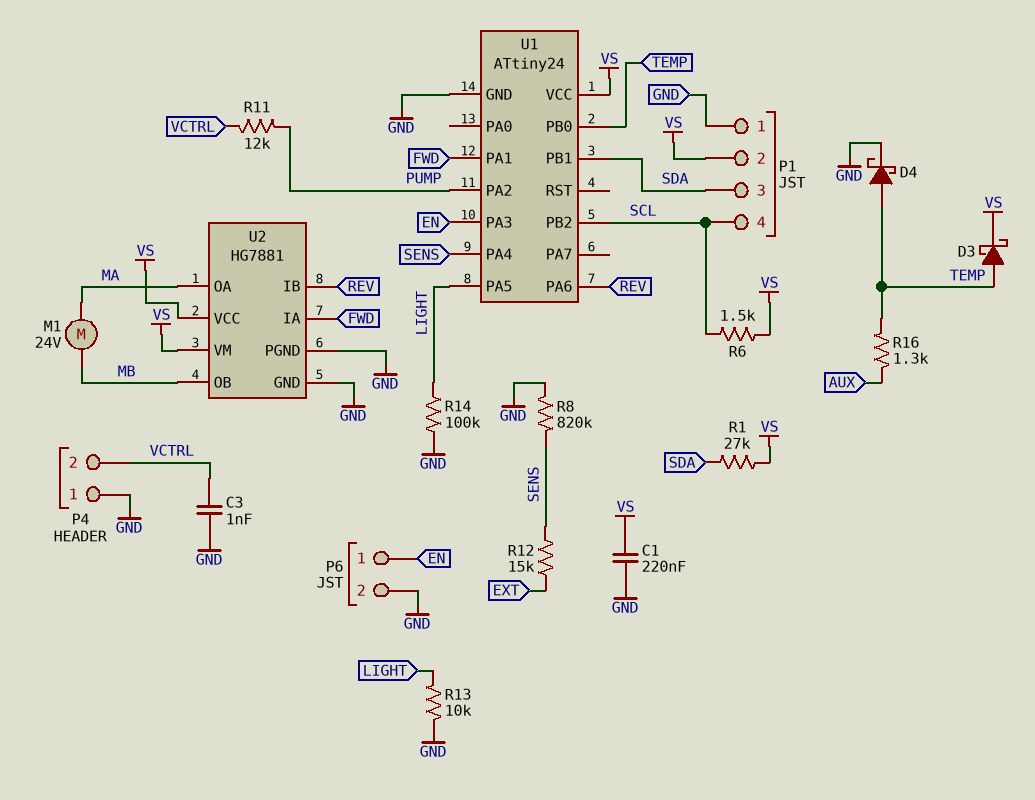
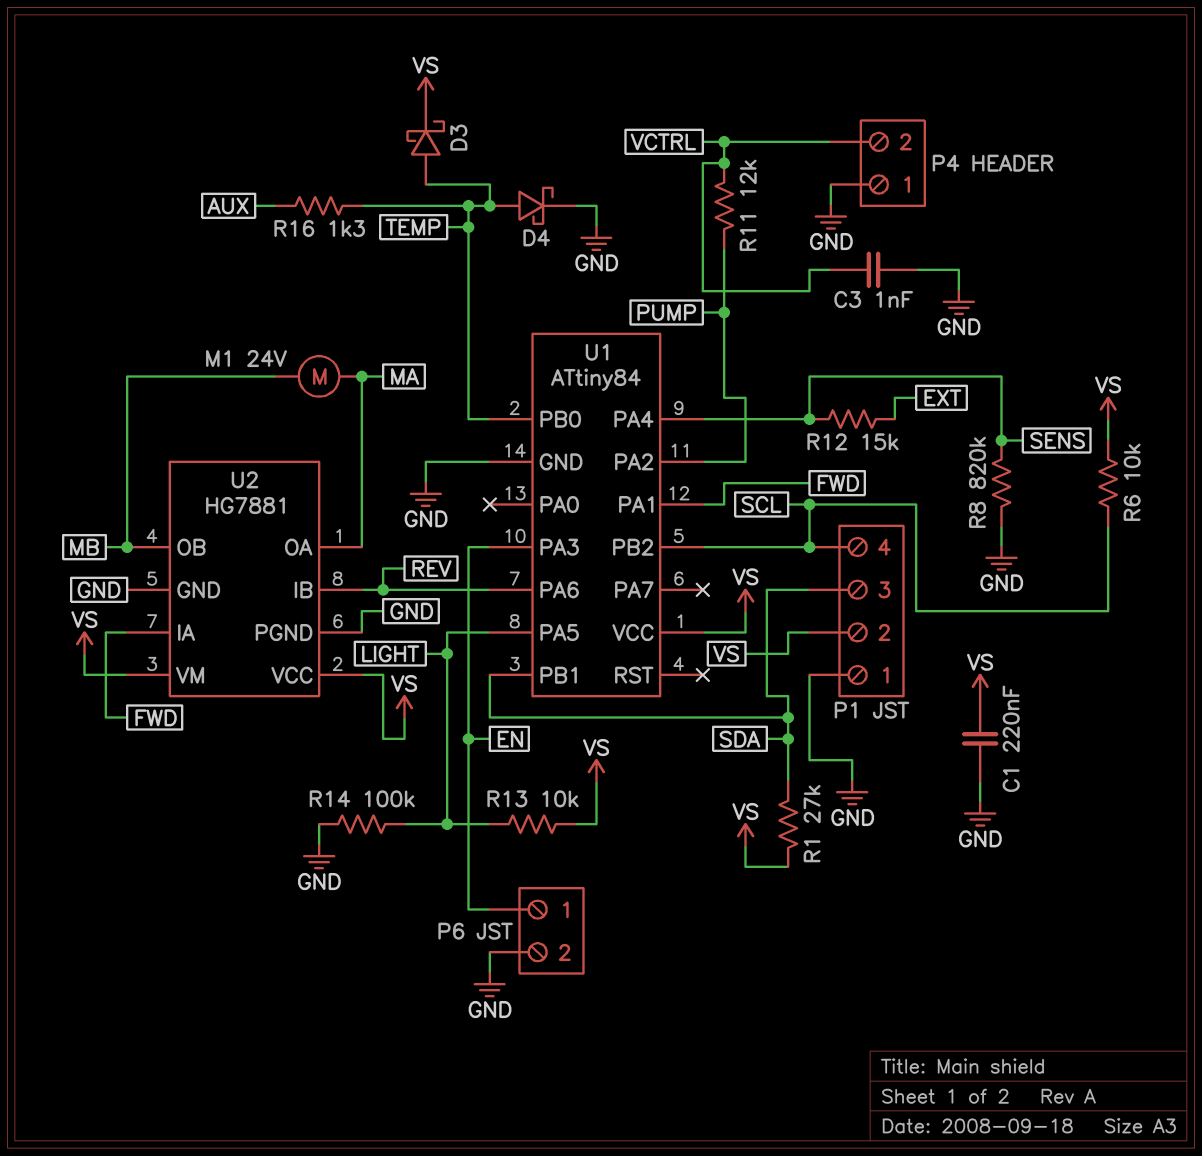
R6: 1.5k (SCL, VS) -> 10k (SCL, VS)
R13: 10k (GND, LIGHT) -> 10k (LIGHT, VS)
U1: ATtiny24 -> ATtiny84

